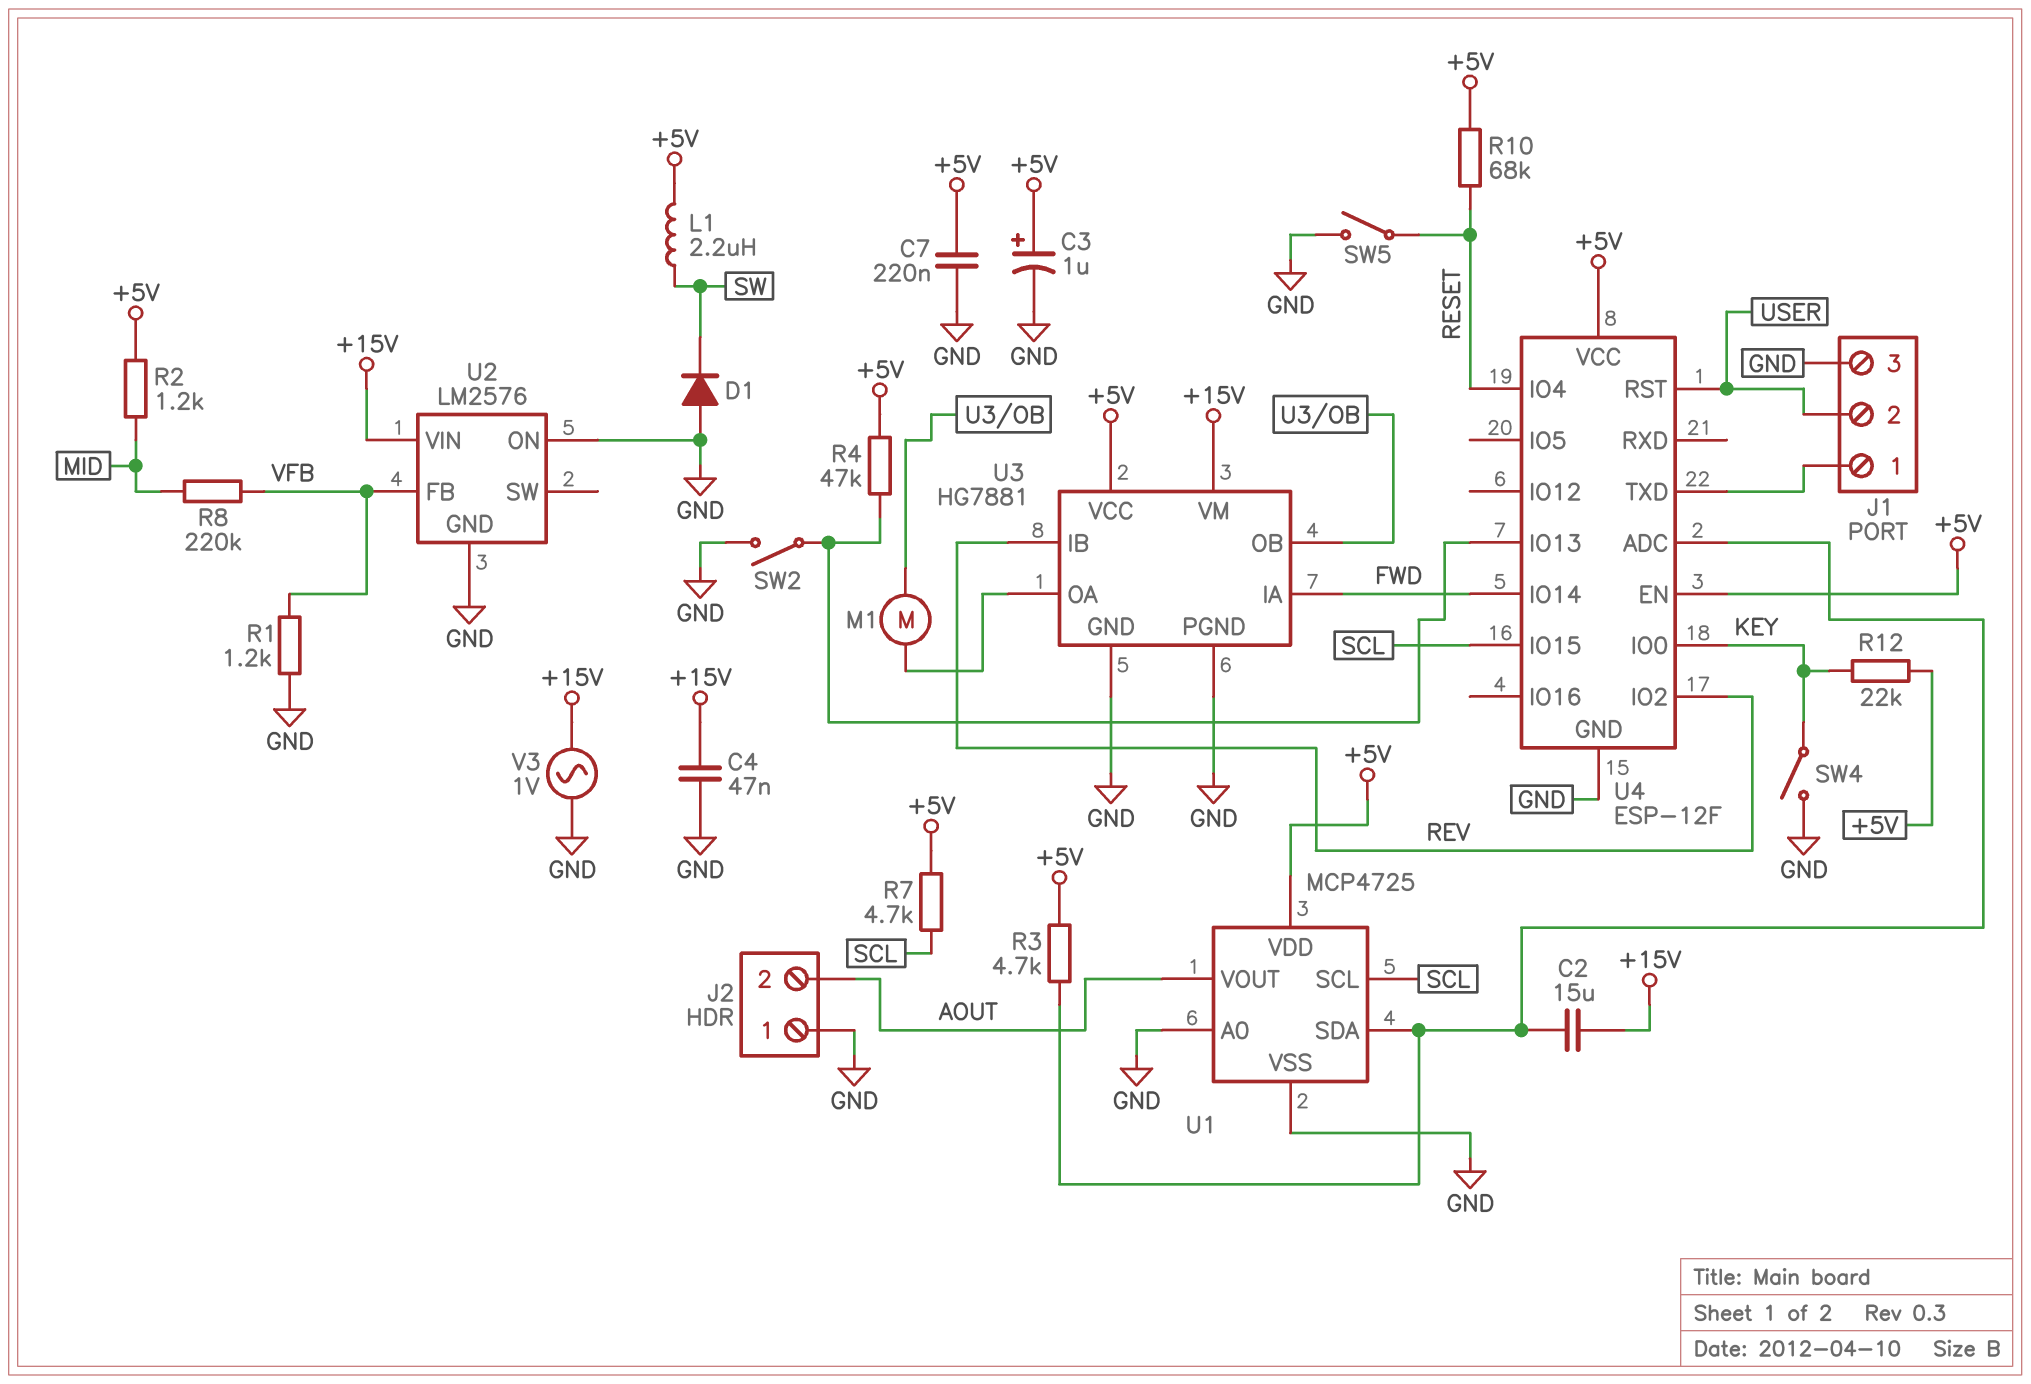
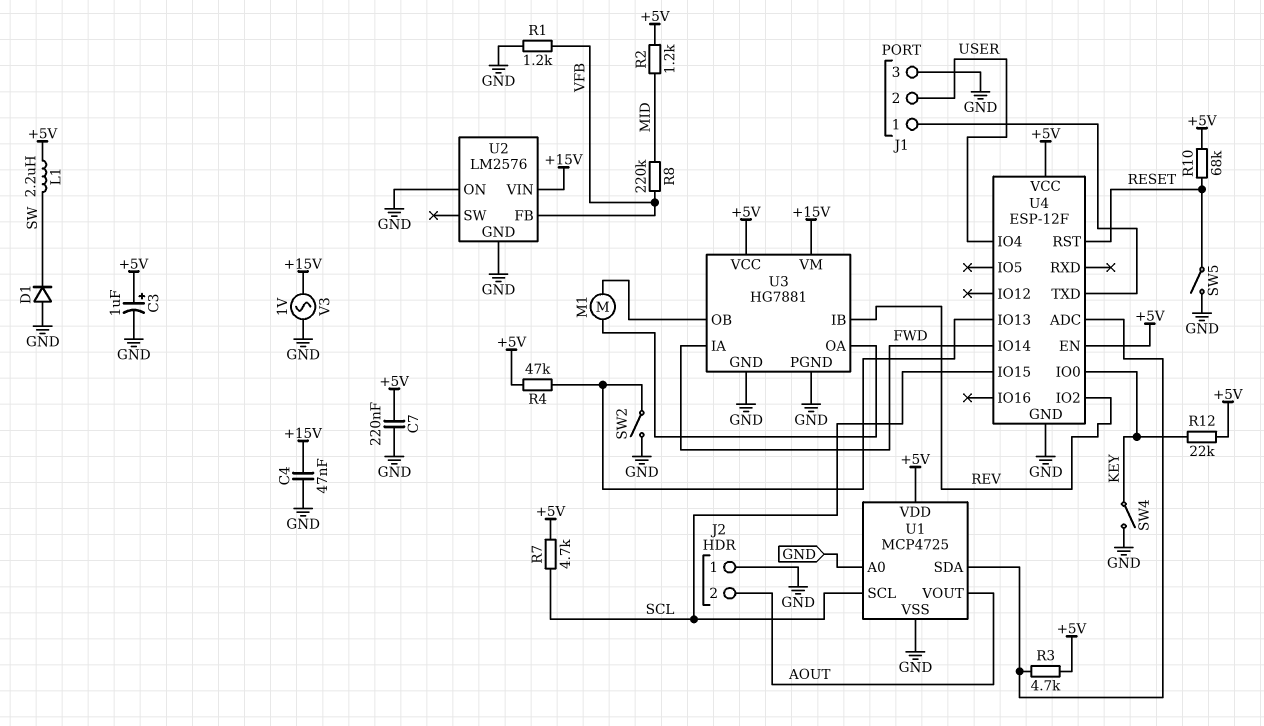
C2: 15uF (+15V, U1/SDA) -> none
U4 pin IO4: RESET -> USER
U4 pin RST: USER -> RESET

